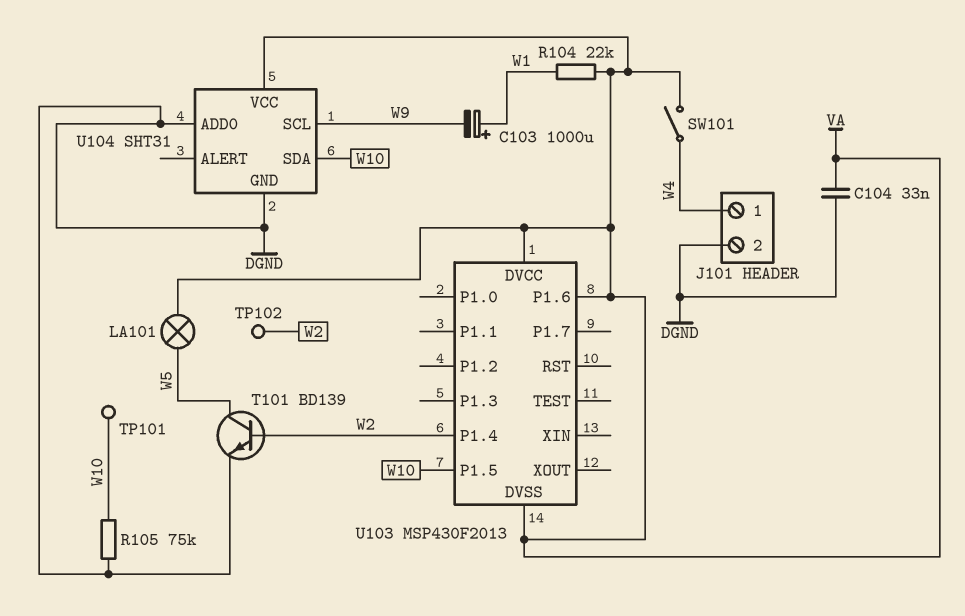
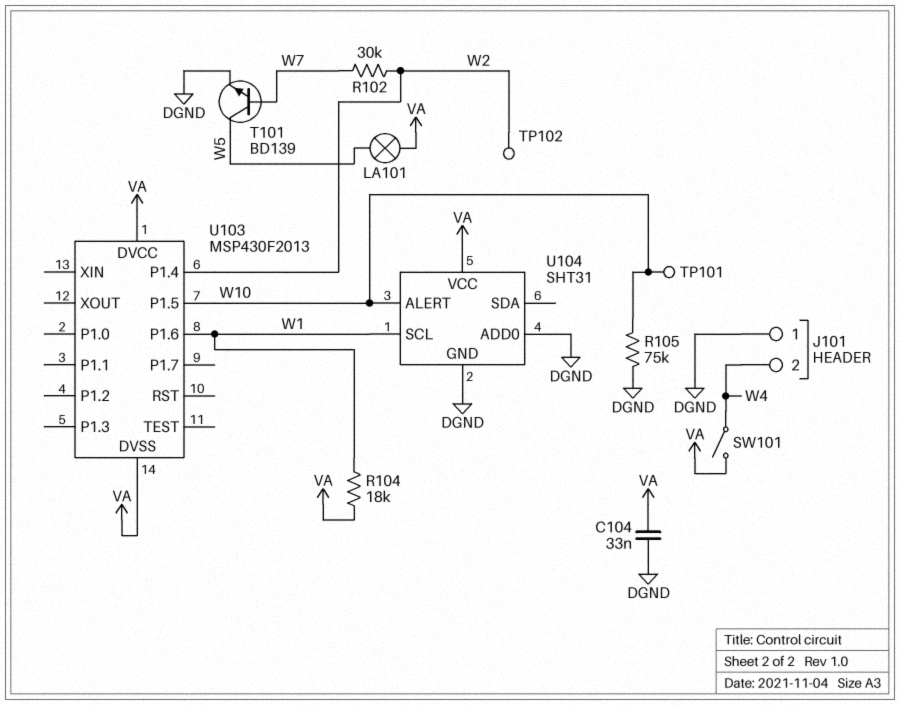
C103: 1000uF (plus W1, minus W9) -> none
J101 pin 1: W4 -> DGND
J101 pin 2: DGND -> W4
R102: none -> 30k (W2, W7)
R104: 22k (VA, W1) -> 18k (VA, W1)
T101: NPN BD139 (B W2, C W5, E DGND) -> NPN BD139 (B W7, C W5, E DGND)
U103 pin P1.6: VA -> W1
U104 pin ALERT: none -> W10
U104 pin SCL: W9 -> W1
U104 pin SDA: W10 -> none

